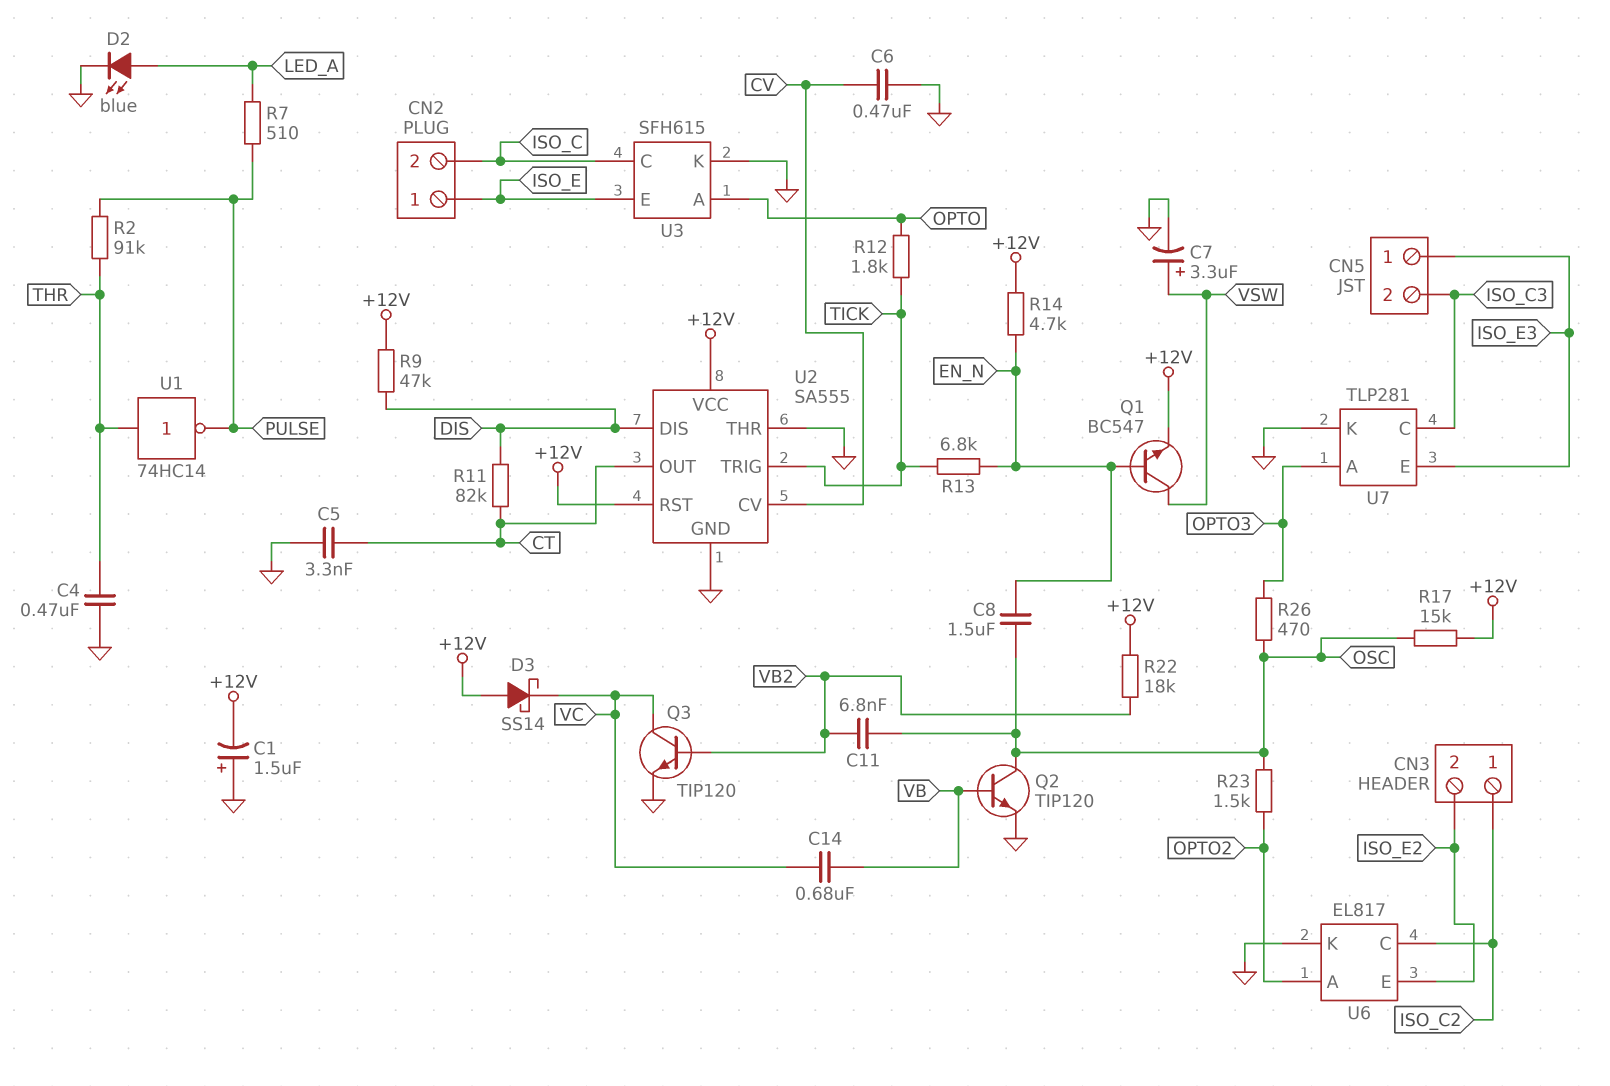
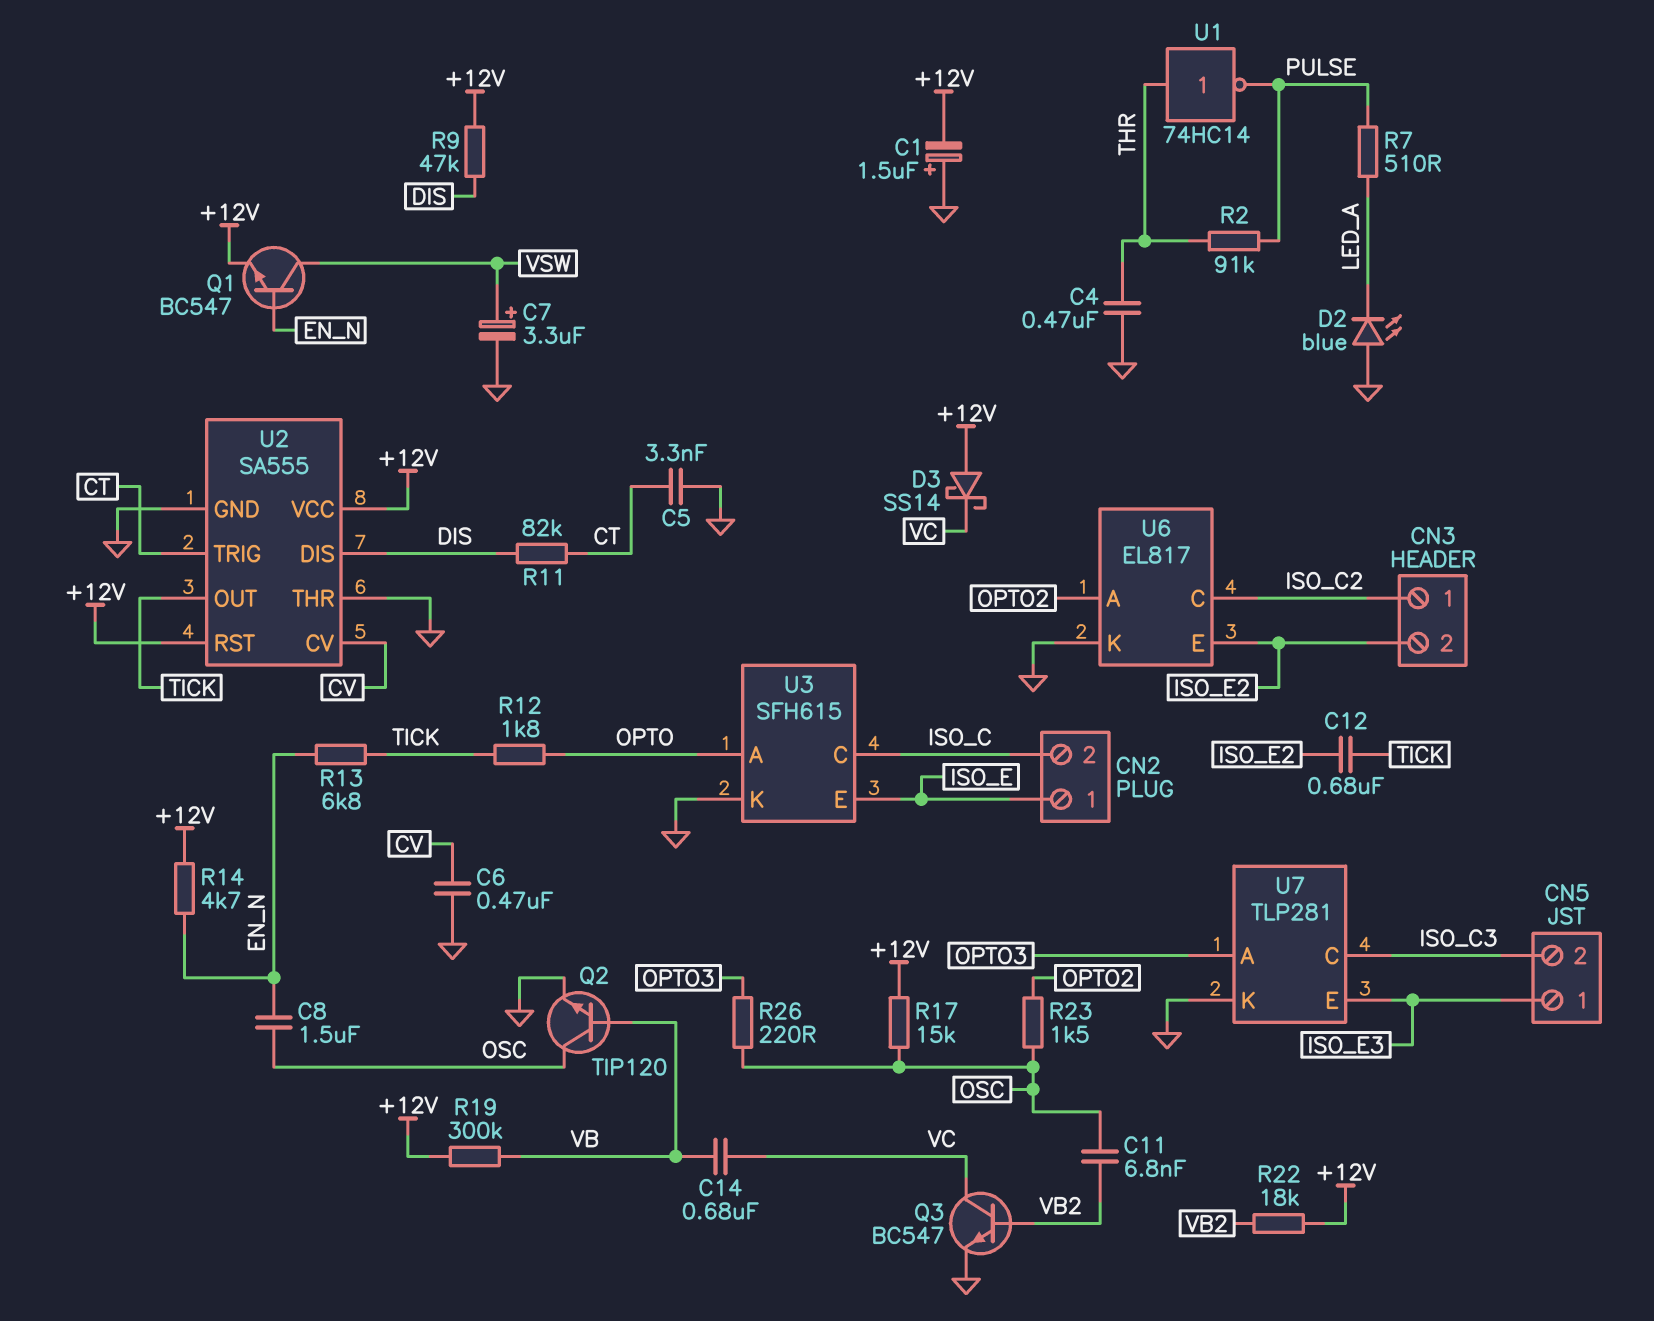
C12: none -> 680nF (ISO_E2, TICK)
D2: LED blue (A LED_A, K GND) -> LED blue (A GND, K LED_A)
Q3: NPN TIP120 (B VB2, C VC, E GND) -> NPN BC547 (B VB2, C VC, E GND)
R19: none -> 300k (+12V, VB)
R26: 470 (OPTO3, OSC) -> 220 (OPTO3, OSC)
U2 pin OUT: CT -> TICK
U2 pin TRIG: TICK -> CT

